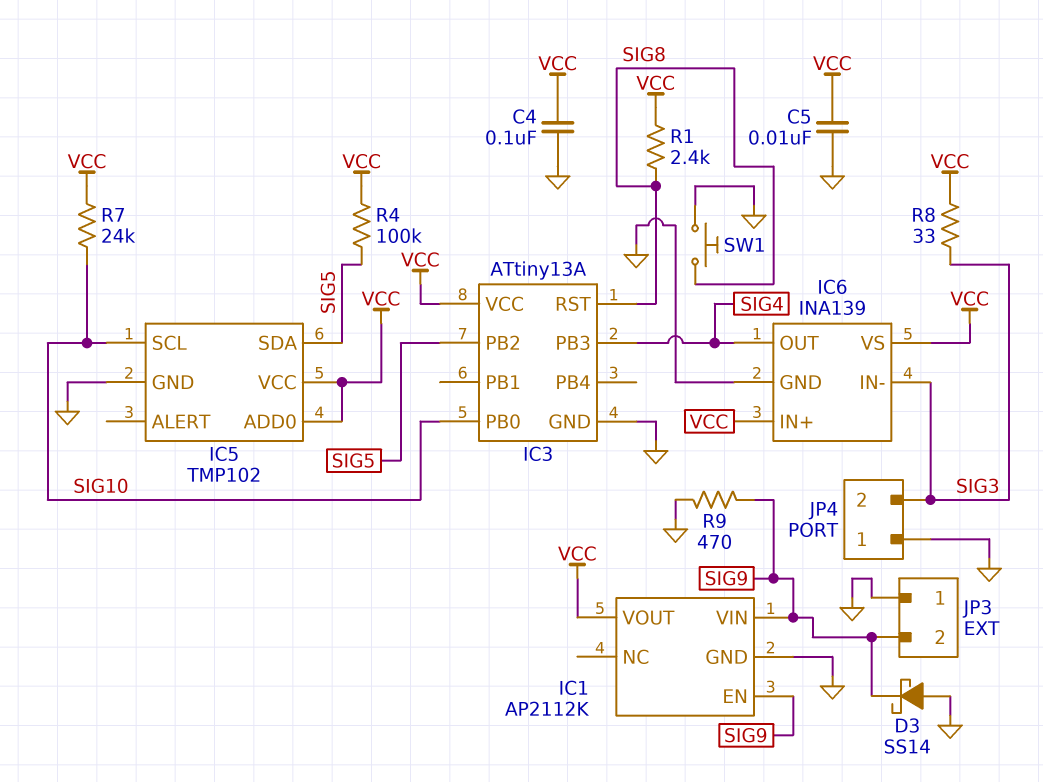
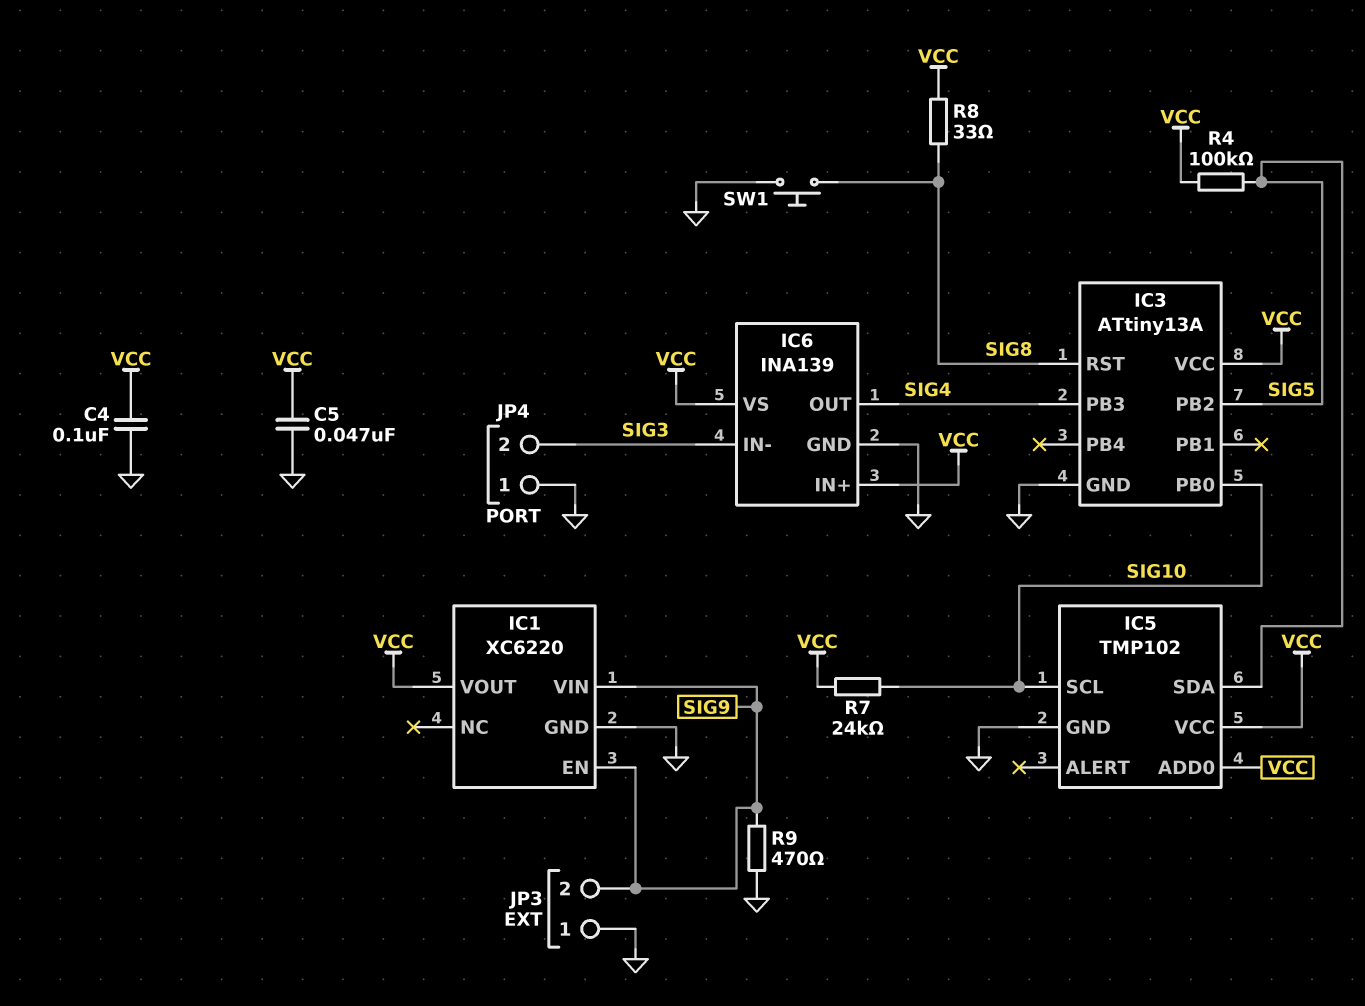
C5: 10nF (GND, VCC) -> 47nF (GND, VCC)
D3: schottky SS14 (A GND, K SIG9) -> none
IC1: AP2112K -> XC6220
R1: 2.4k (SIG8, VCC) -> none
R8: 33 (SIG3, VCC) -> 33 (SIG8, VCC)

